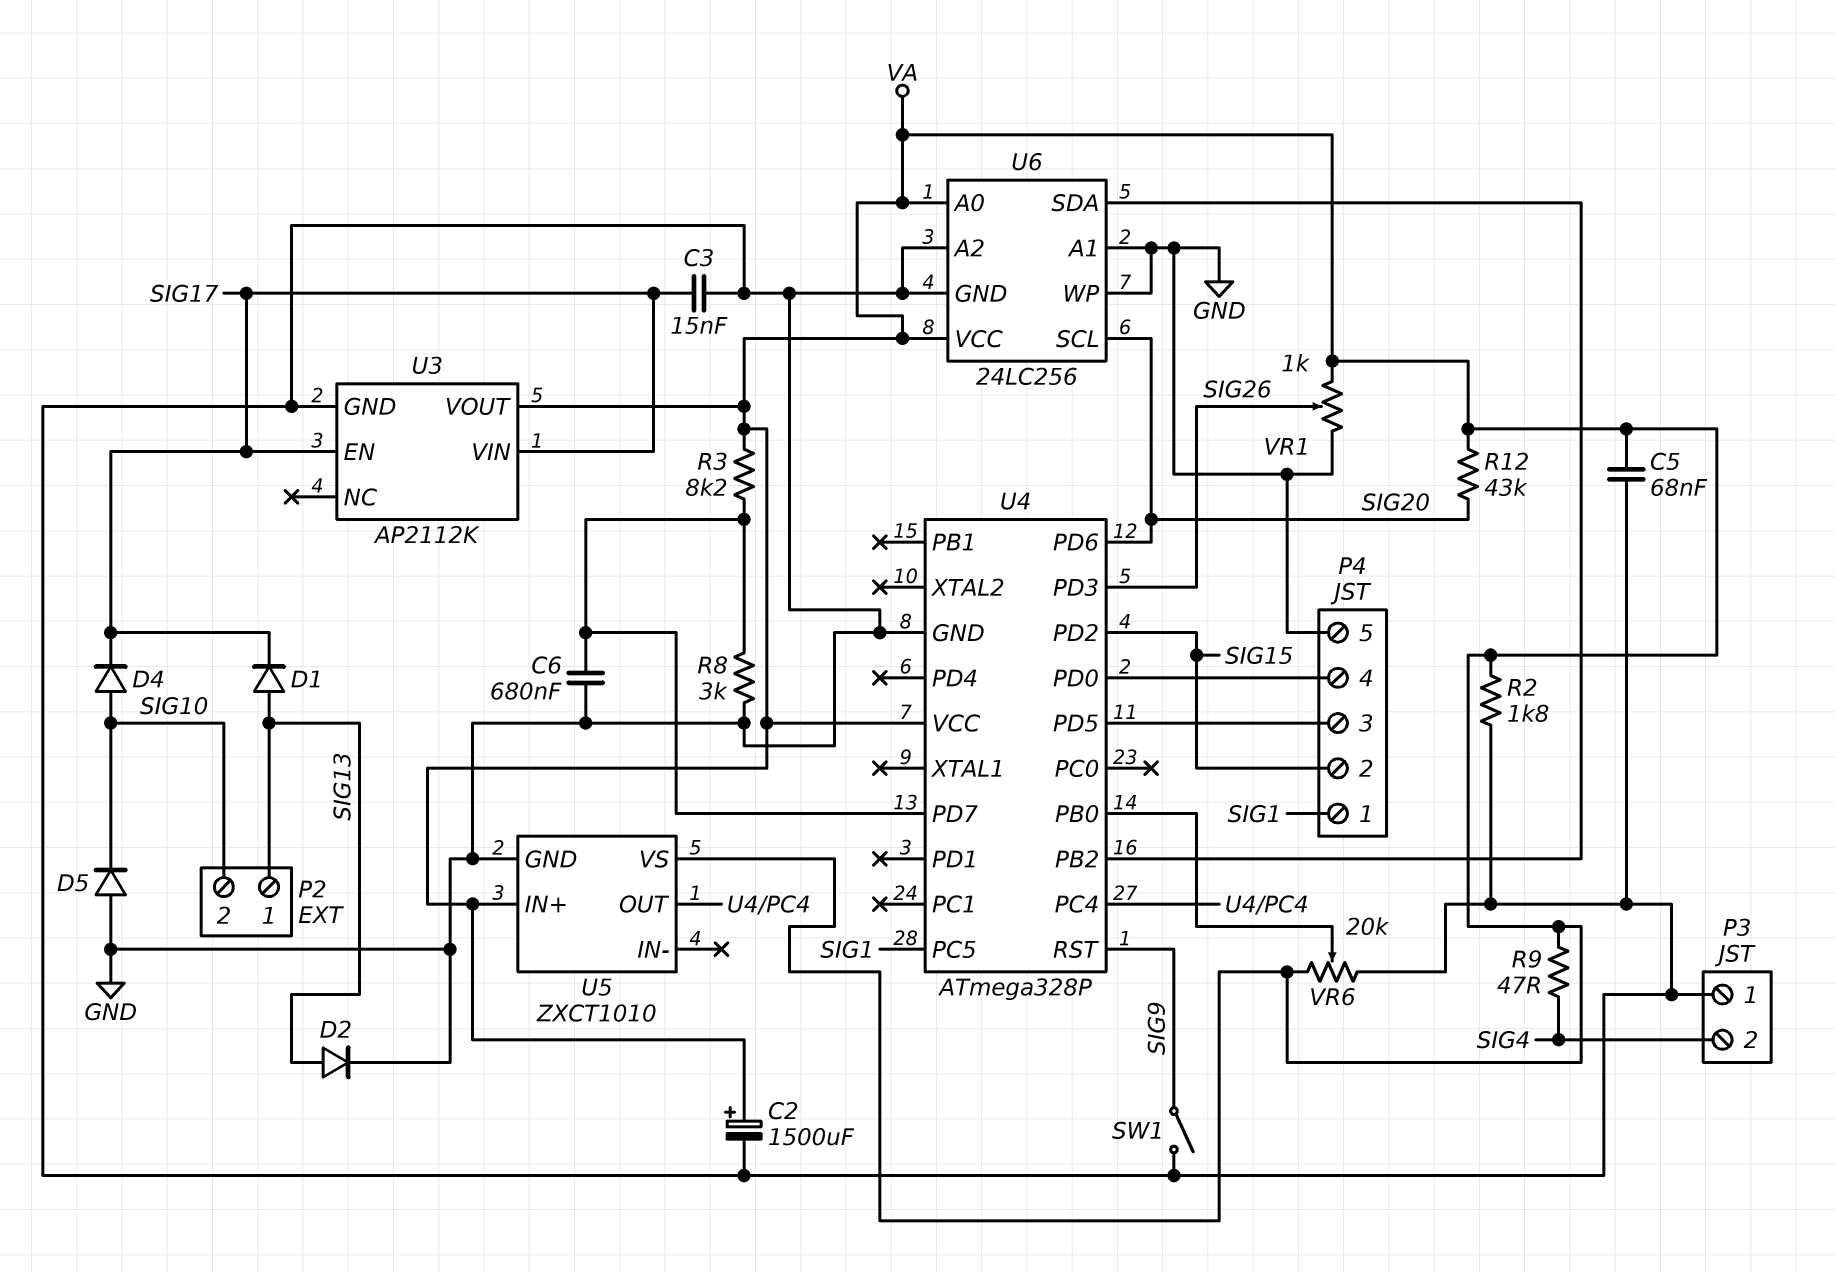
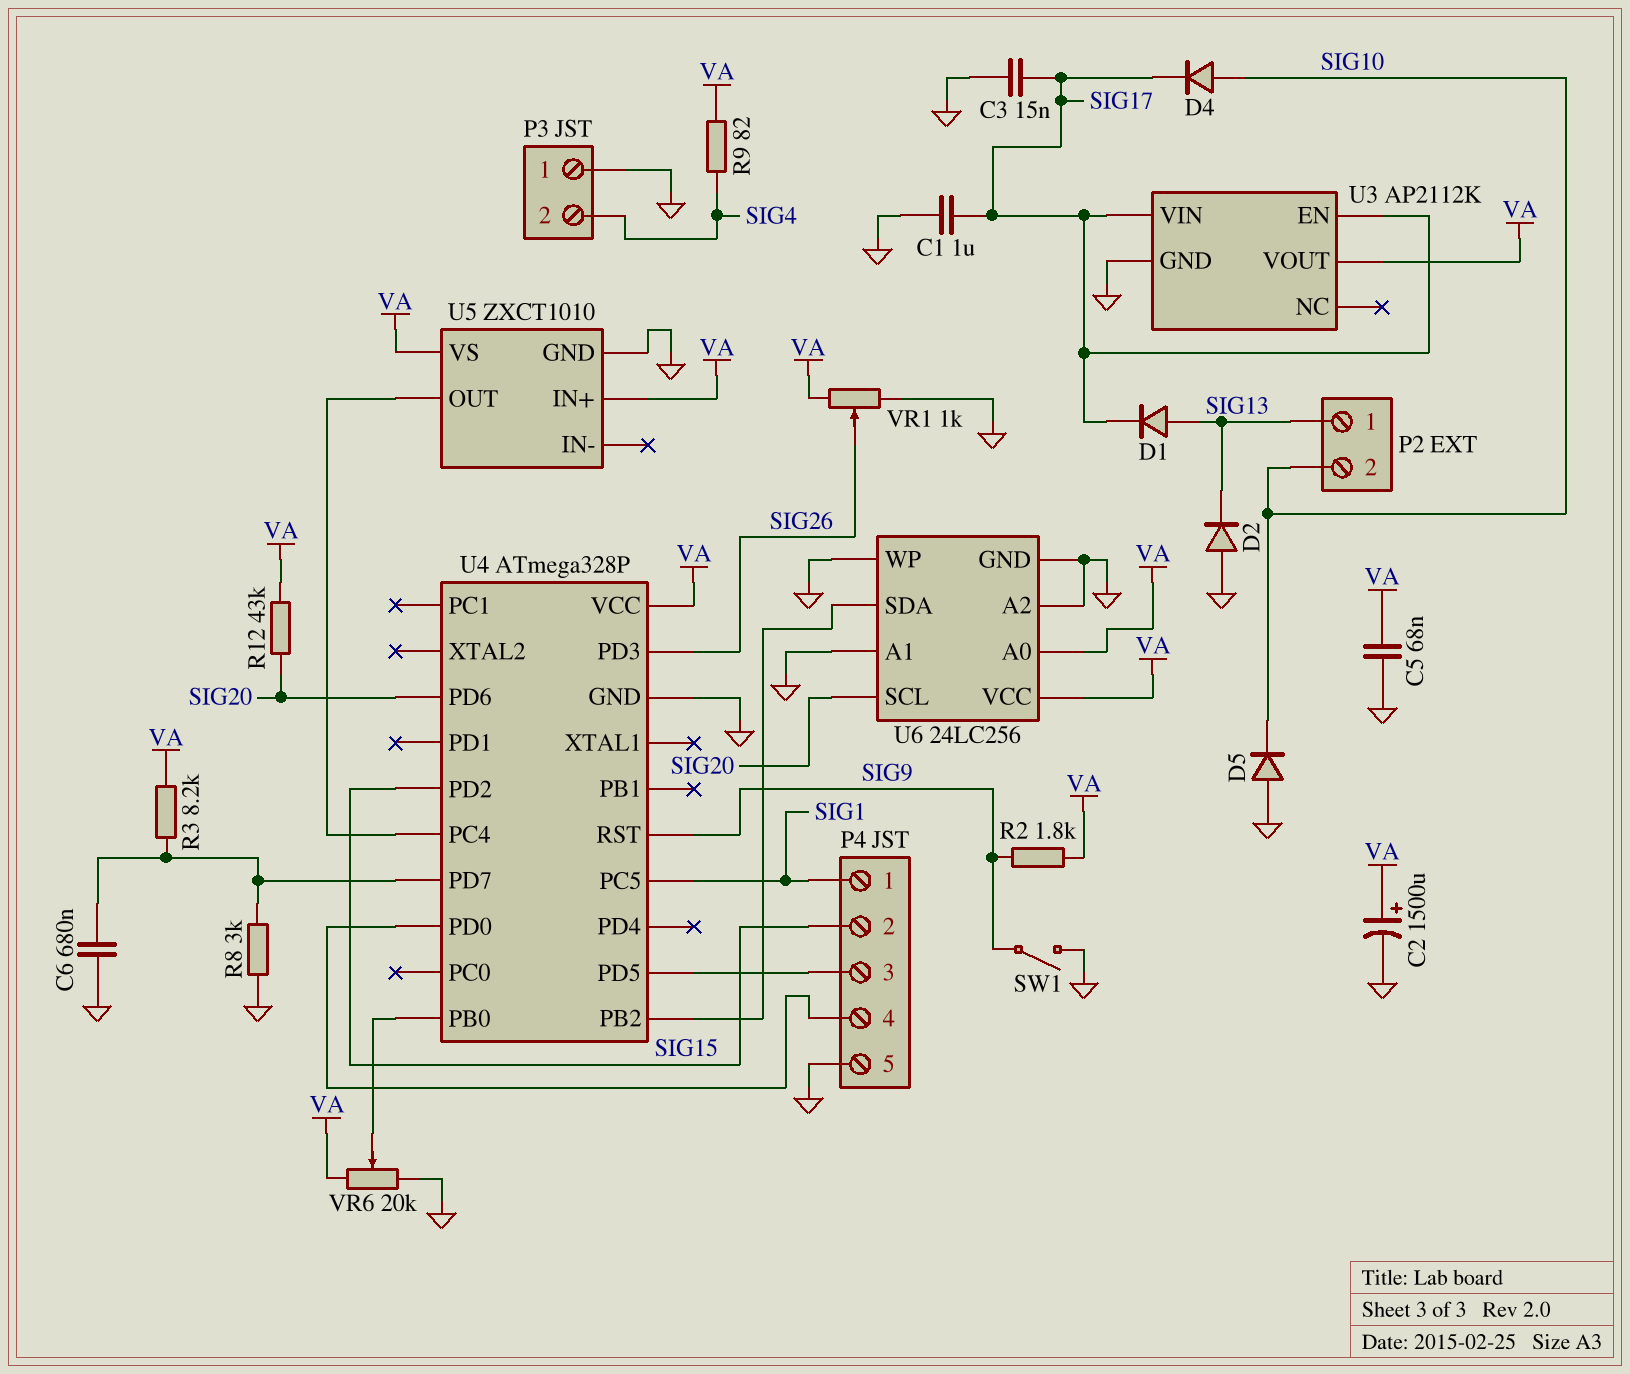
C1: none -> 1uF (GND, SIG17)
D2: diode (A SIG13, K GND) -> diode (A GND, K SIG13)
R2: 1.8k (GND, VA) -> 1.8k (SIG9, VA)
R9: 47 (SIG4, VA) -> 82 (SIG4, VA)

